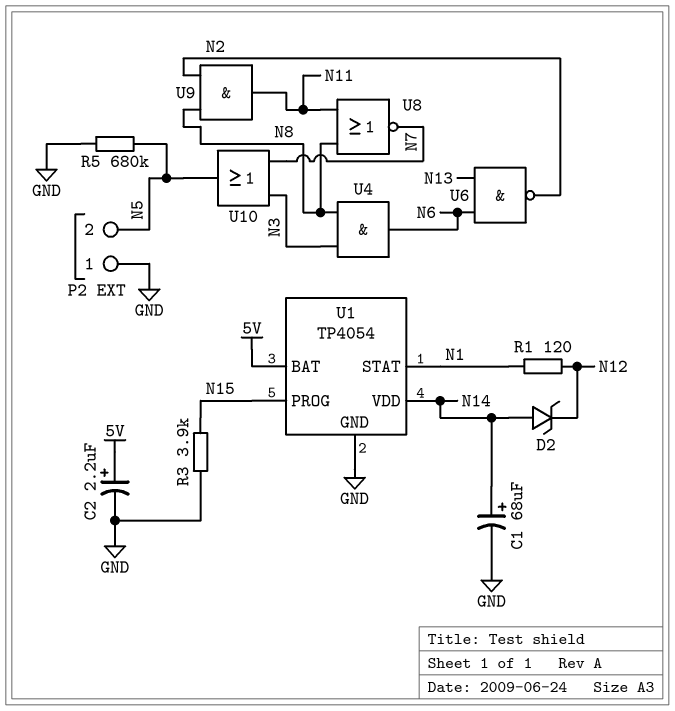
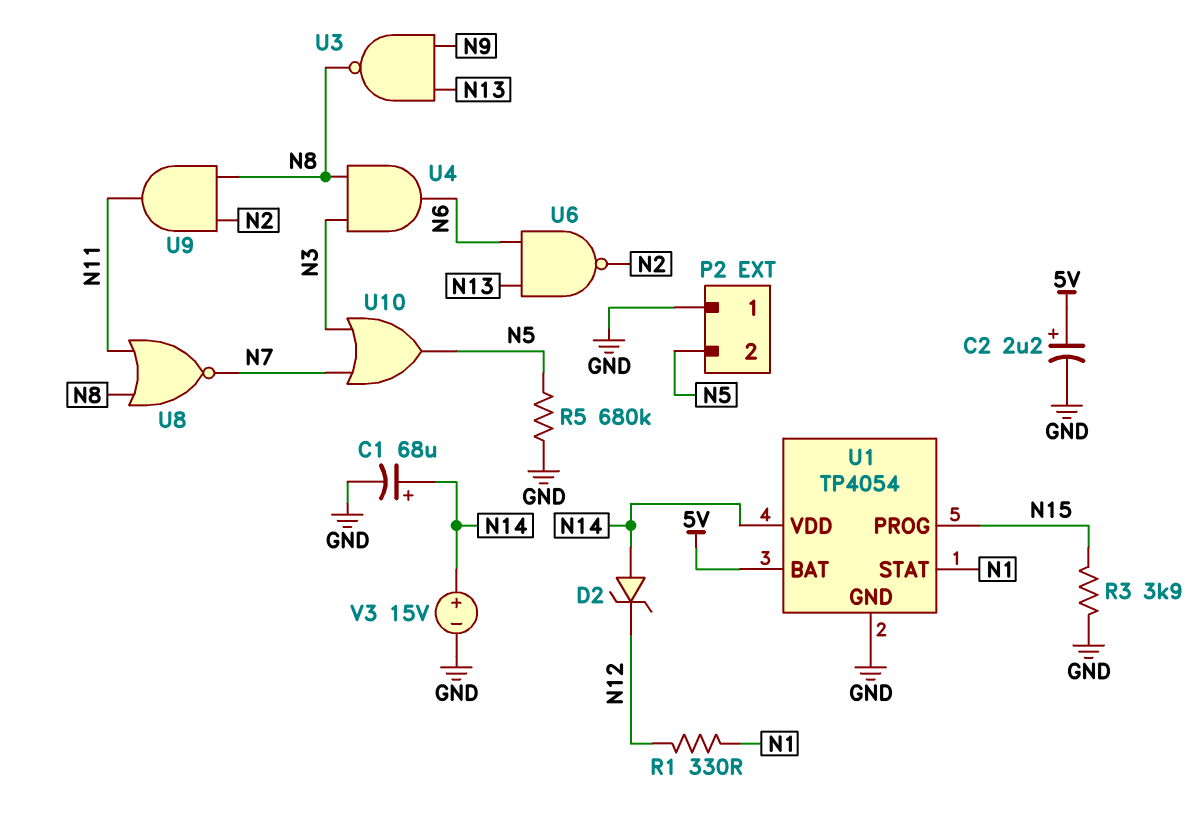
R1: 120 (N1, N12) -> 330 (N1, N12)
U3: none -> NAND (in N9, in N13, out N8)
V3: none -> 15V (plus N14, minus GND)

